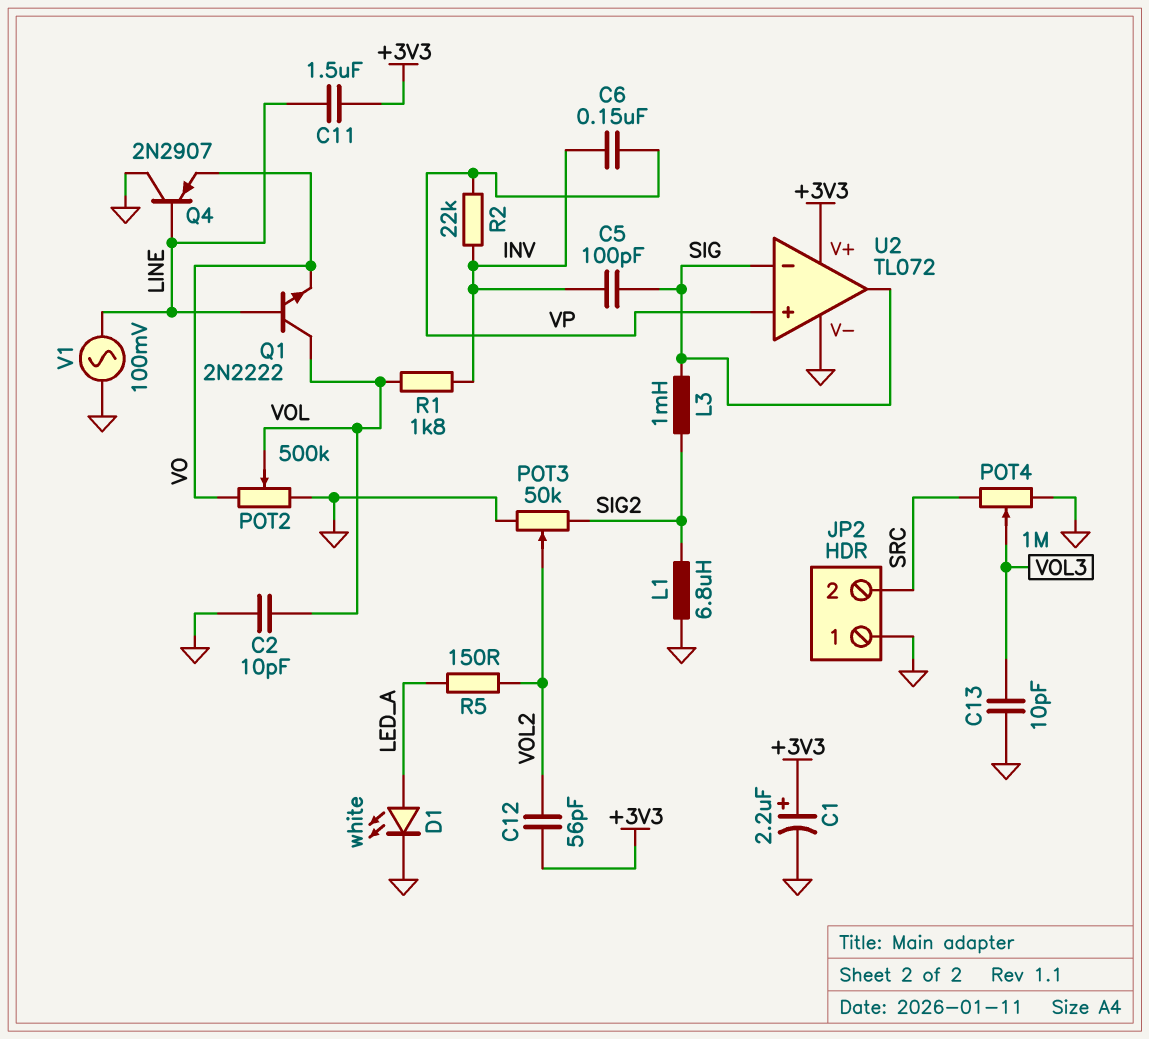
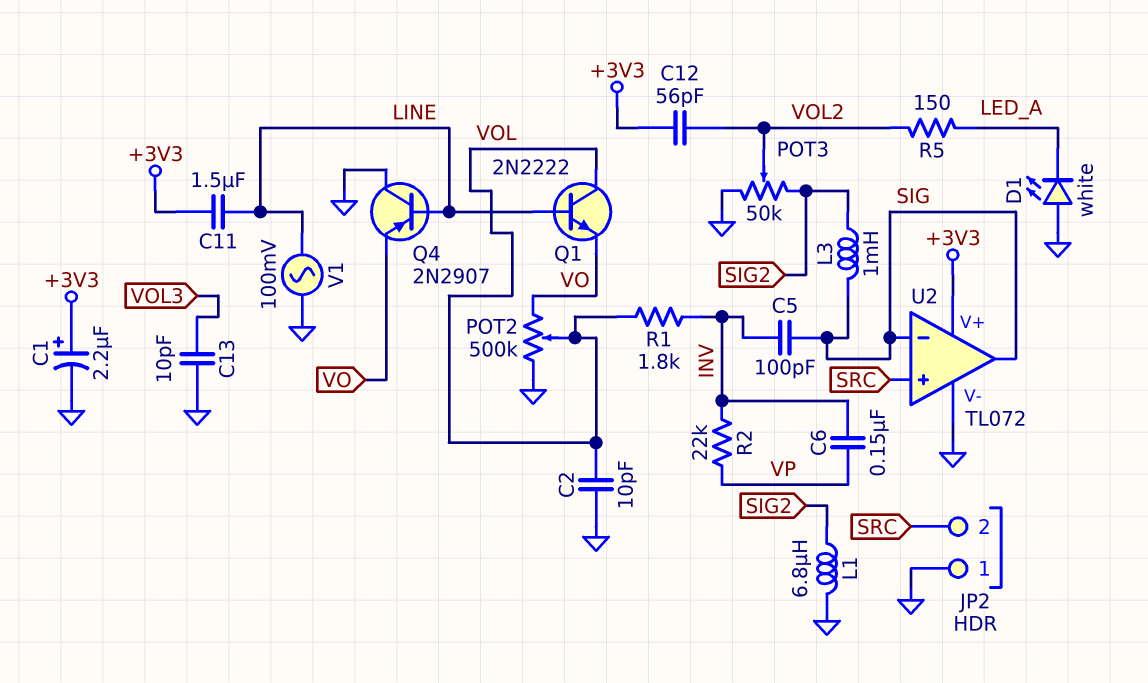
D1: LED white (A LED_A, K GND) -> LED white (A GND, K LED_A)
POT4: 1M (GND, SRC, wiper VOL3) -> none
U2 pin in+: VP -> SRC

